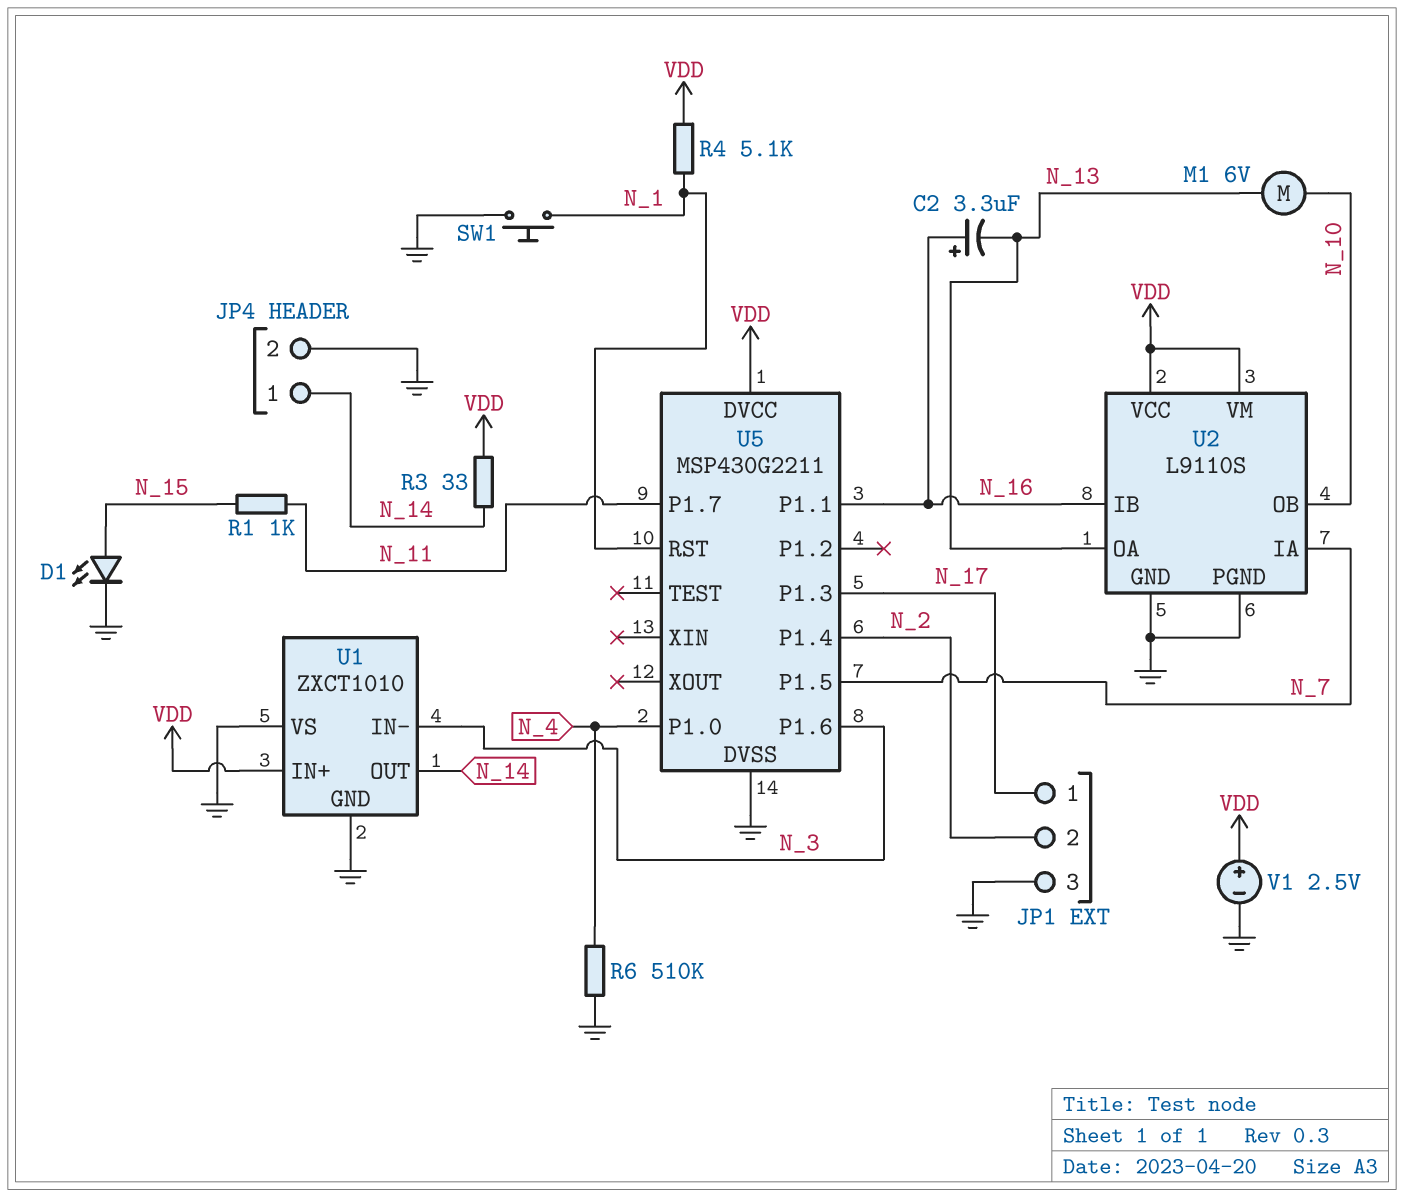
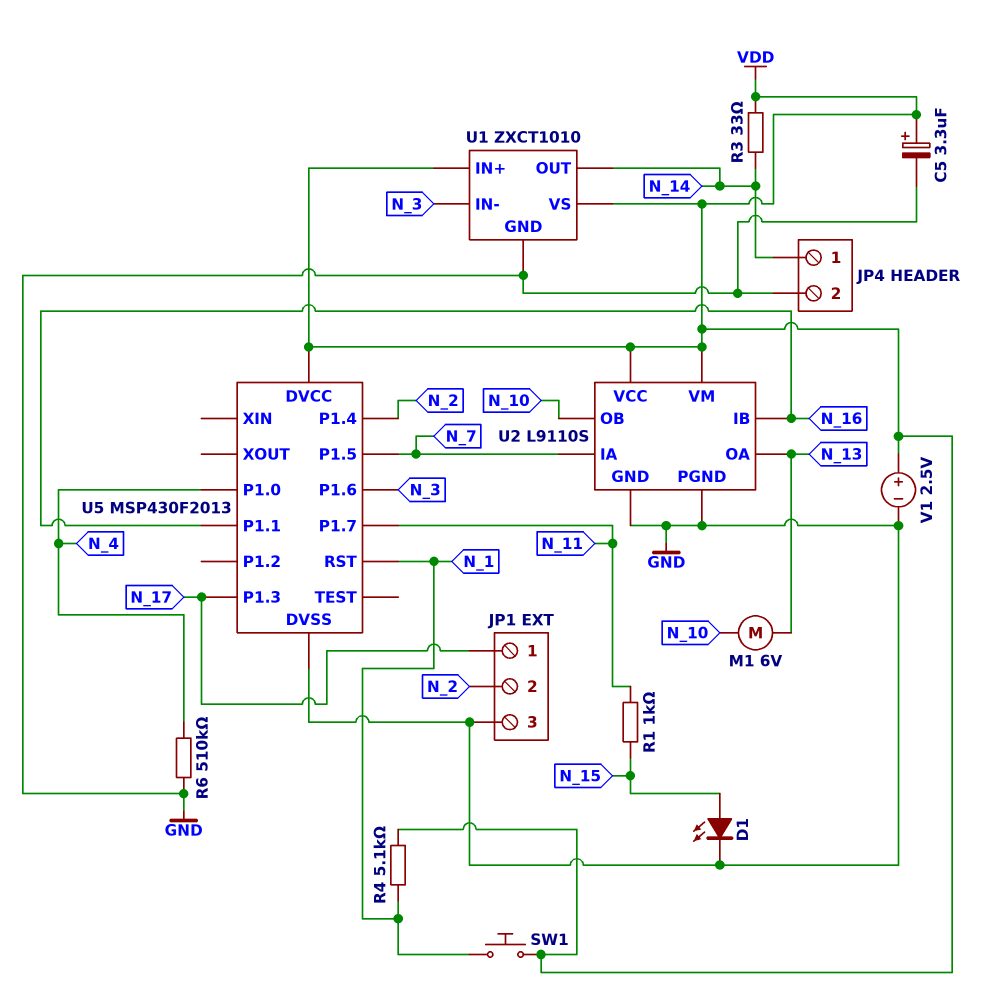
C2: 3.3uF (plus N_16, minus N_13) -> none
C5: none -> 3.3uF (plus VDD, minus GND)
SW1: button (GND, N_1) -> button (N_1, VDD)
U1 pin VS: GND -> VDD
U5: MSP430G2211 -> MSP430F2013

